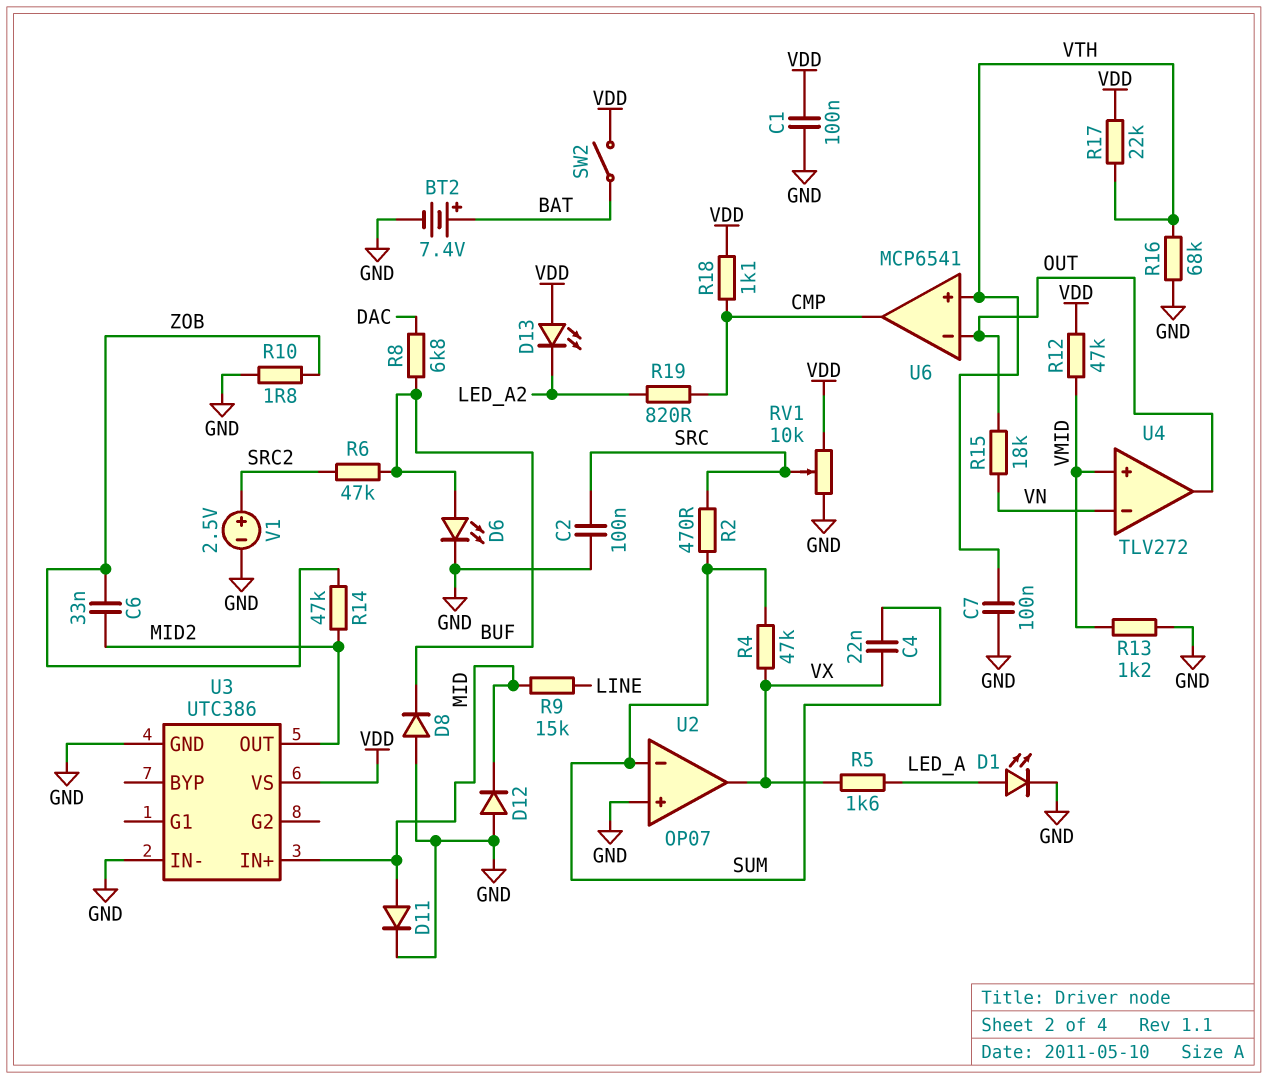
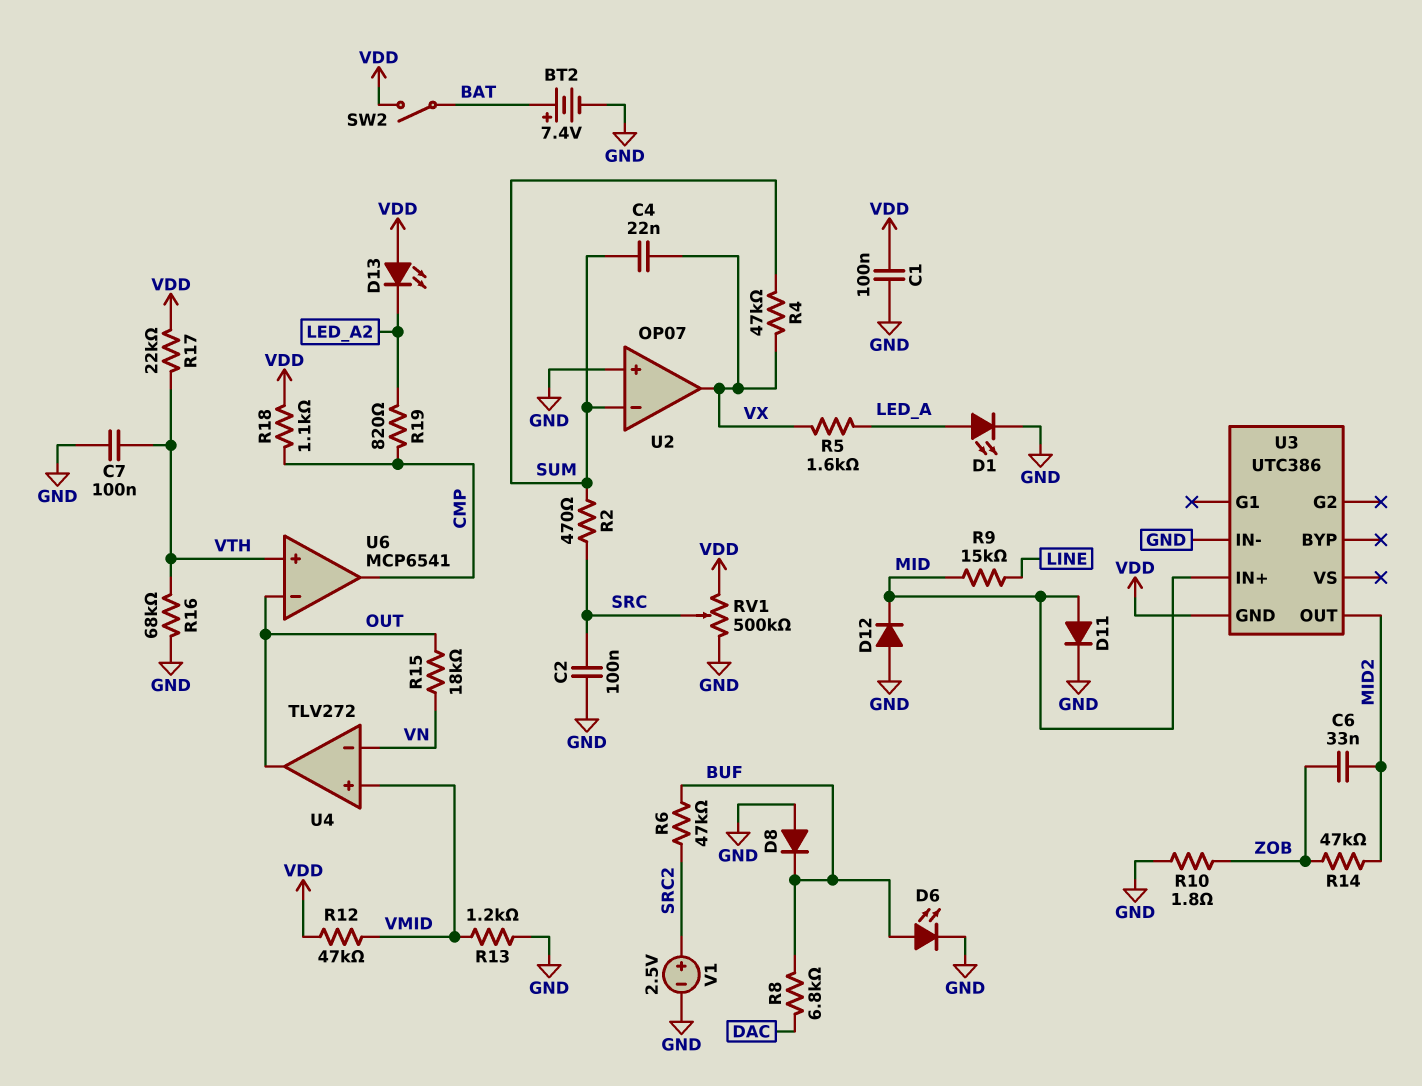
RV1: 10k (GND, VDD, wiper SRC) -> 500k (GND, VDD, wiper SRC)
U3 pin GND: GND -> VDD
U3 pin VS: VDD -> none

